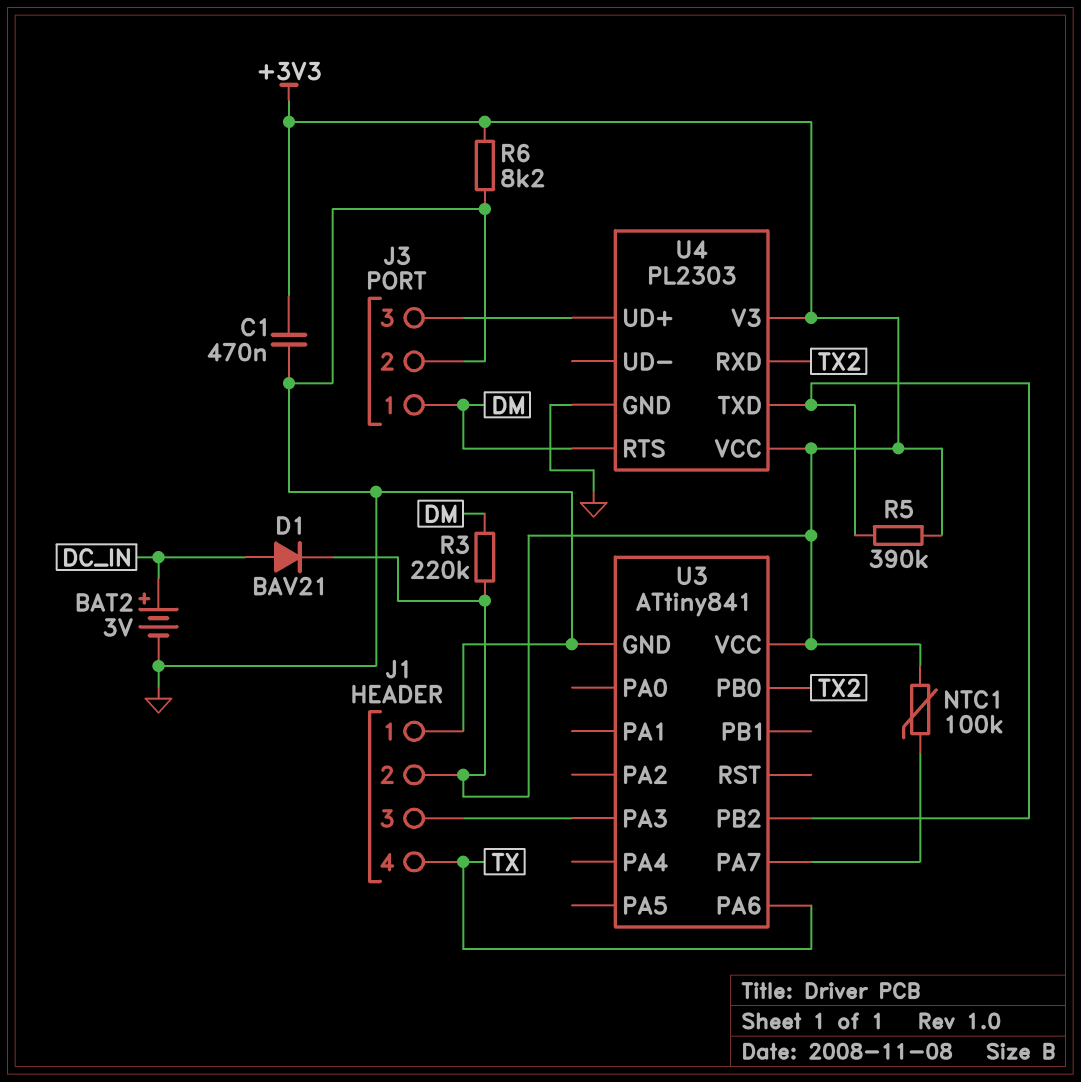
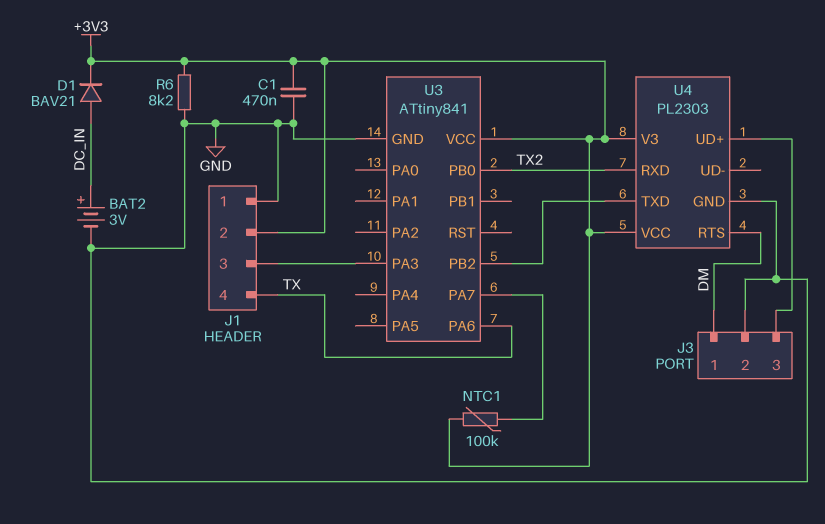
R3: 220k (+3V3, DM) -> none
R5: 390k (+3V3, U3/PB2) -> none

